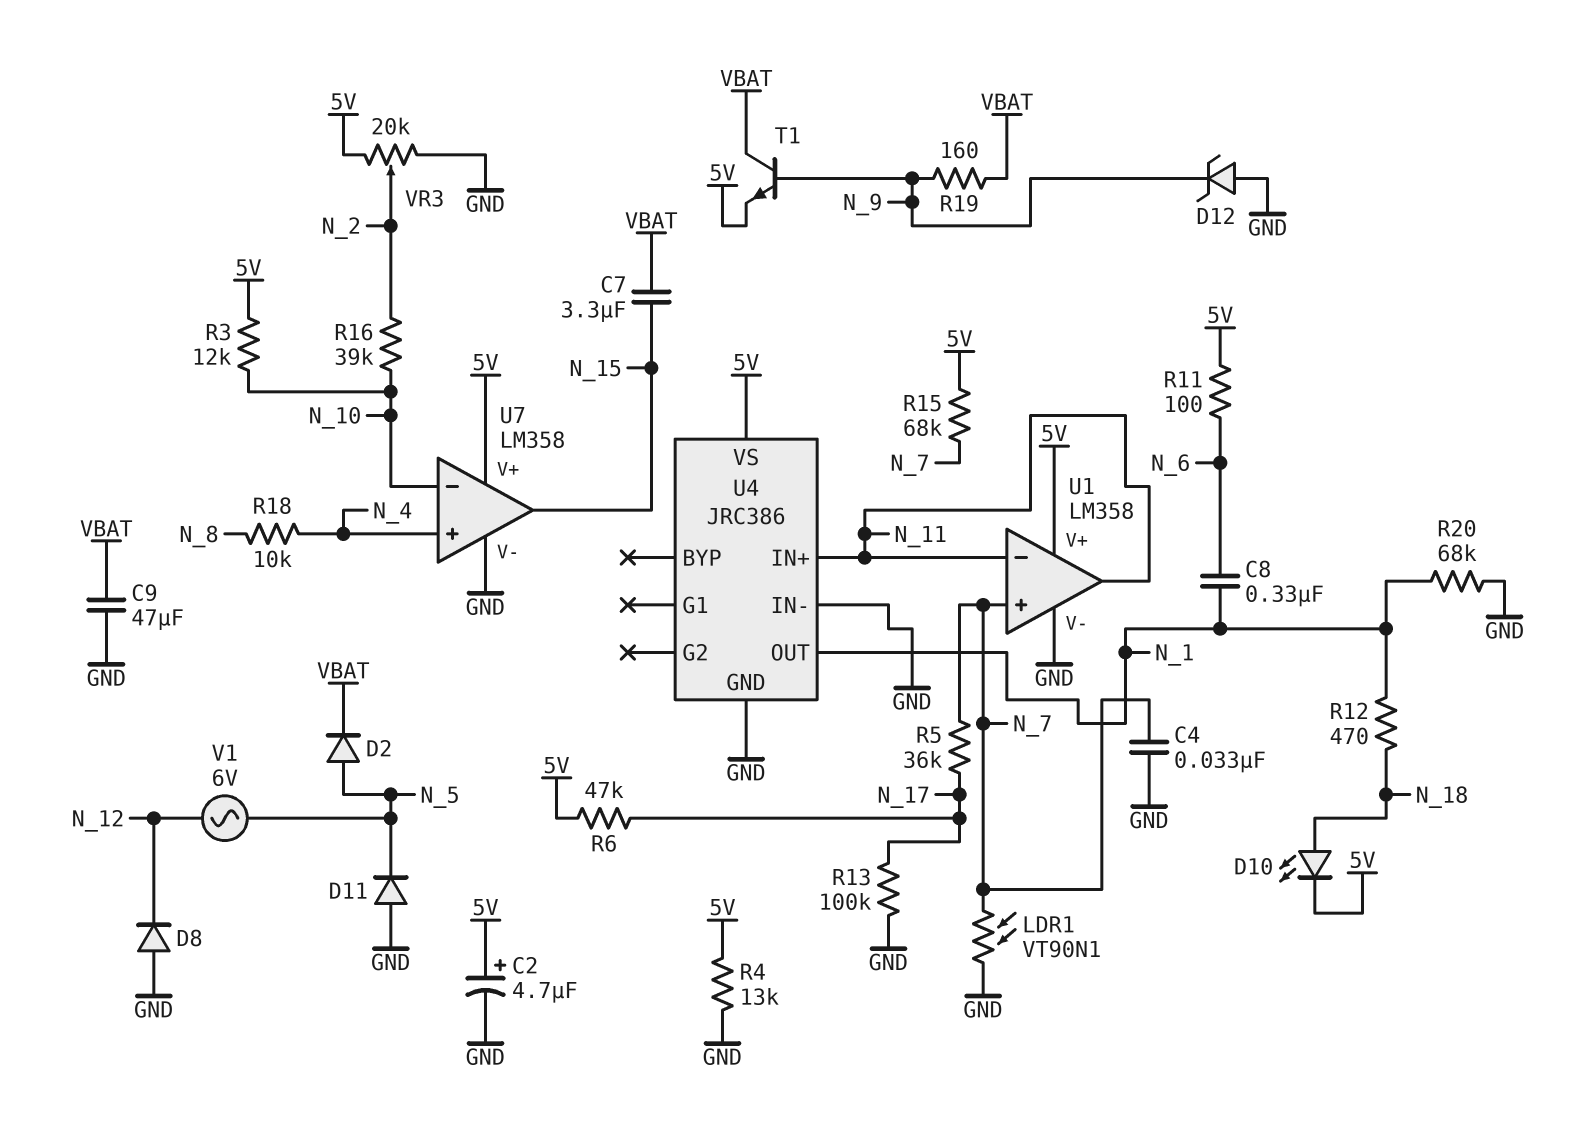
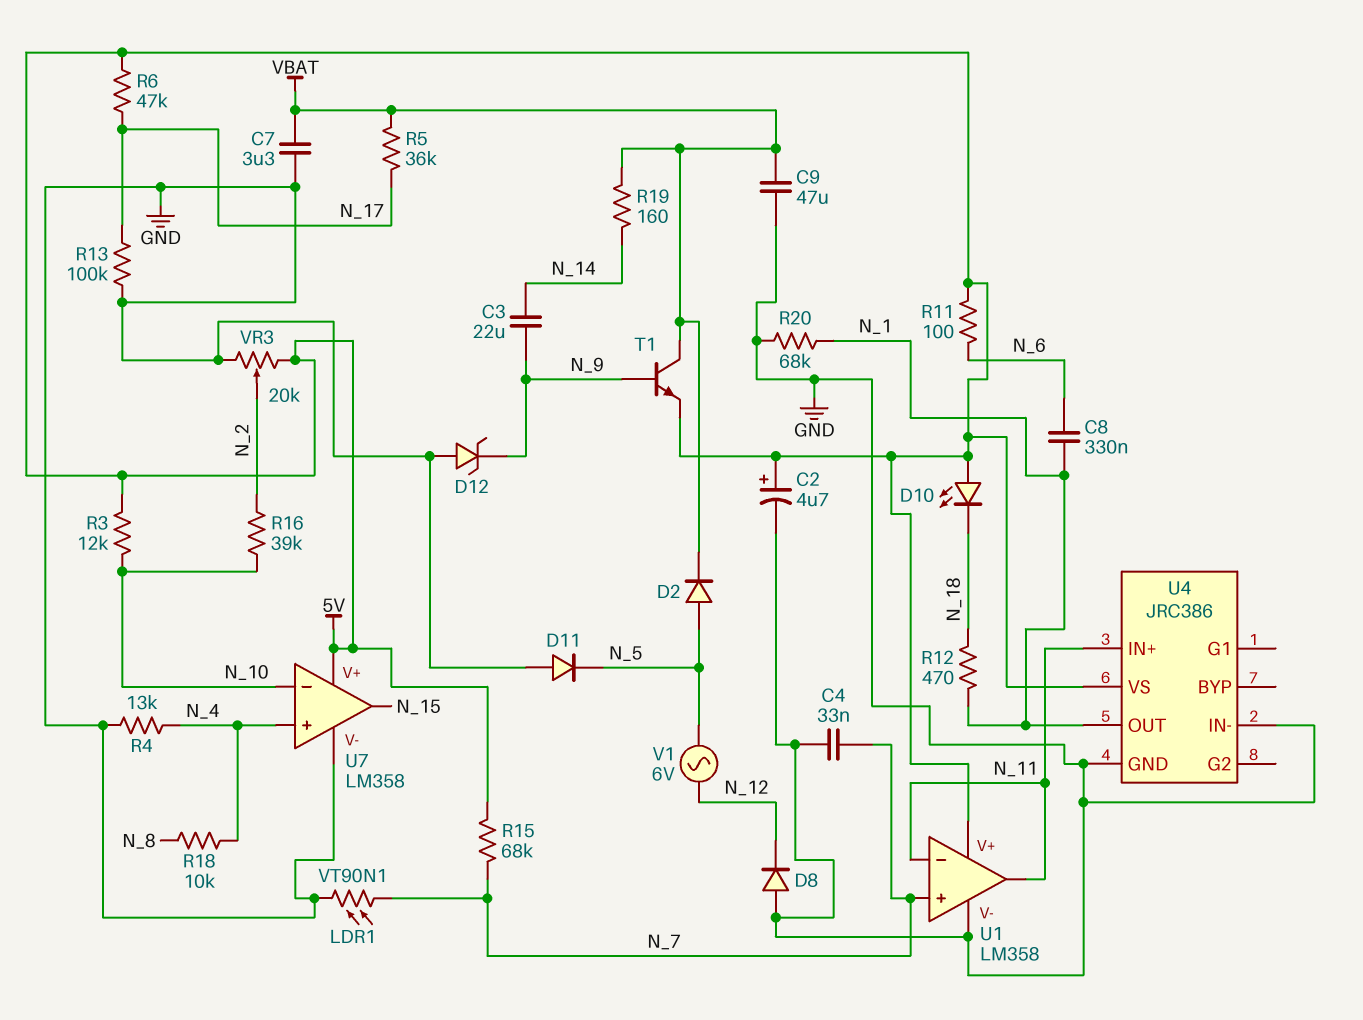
C3: none -> 22uF (N_9, N_14)
C7: 3.3uF (N_15, VBAT) -> 3.3uF (GND, VBAT)
D10: LED (A N_18, K 5V) -> LED (A 5V, K N_18)
R4: 13k (5V, GND) -> 13k (GND, N_4)
R5: 36k (N_7, N_17) -> 36k (N_17, VBAT)
R19: 160 (N_9, VBAT) -> 160 (N_14, VBAT)

